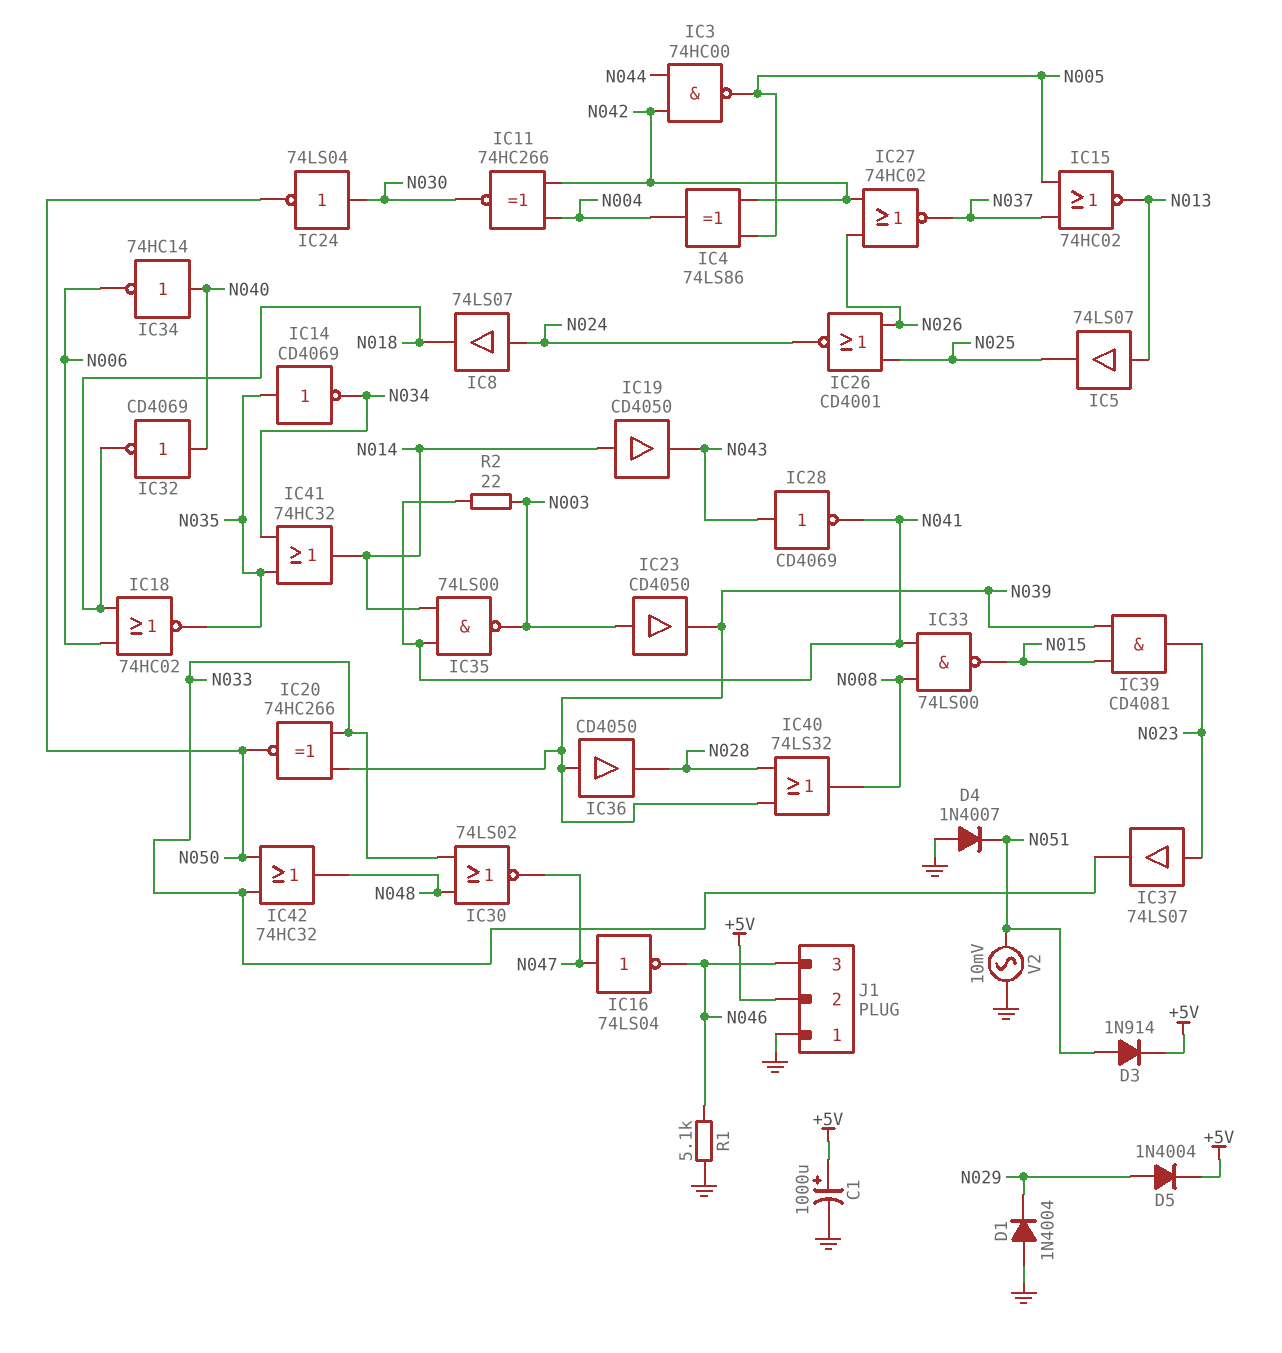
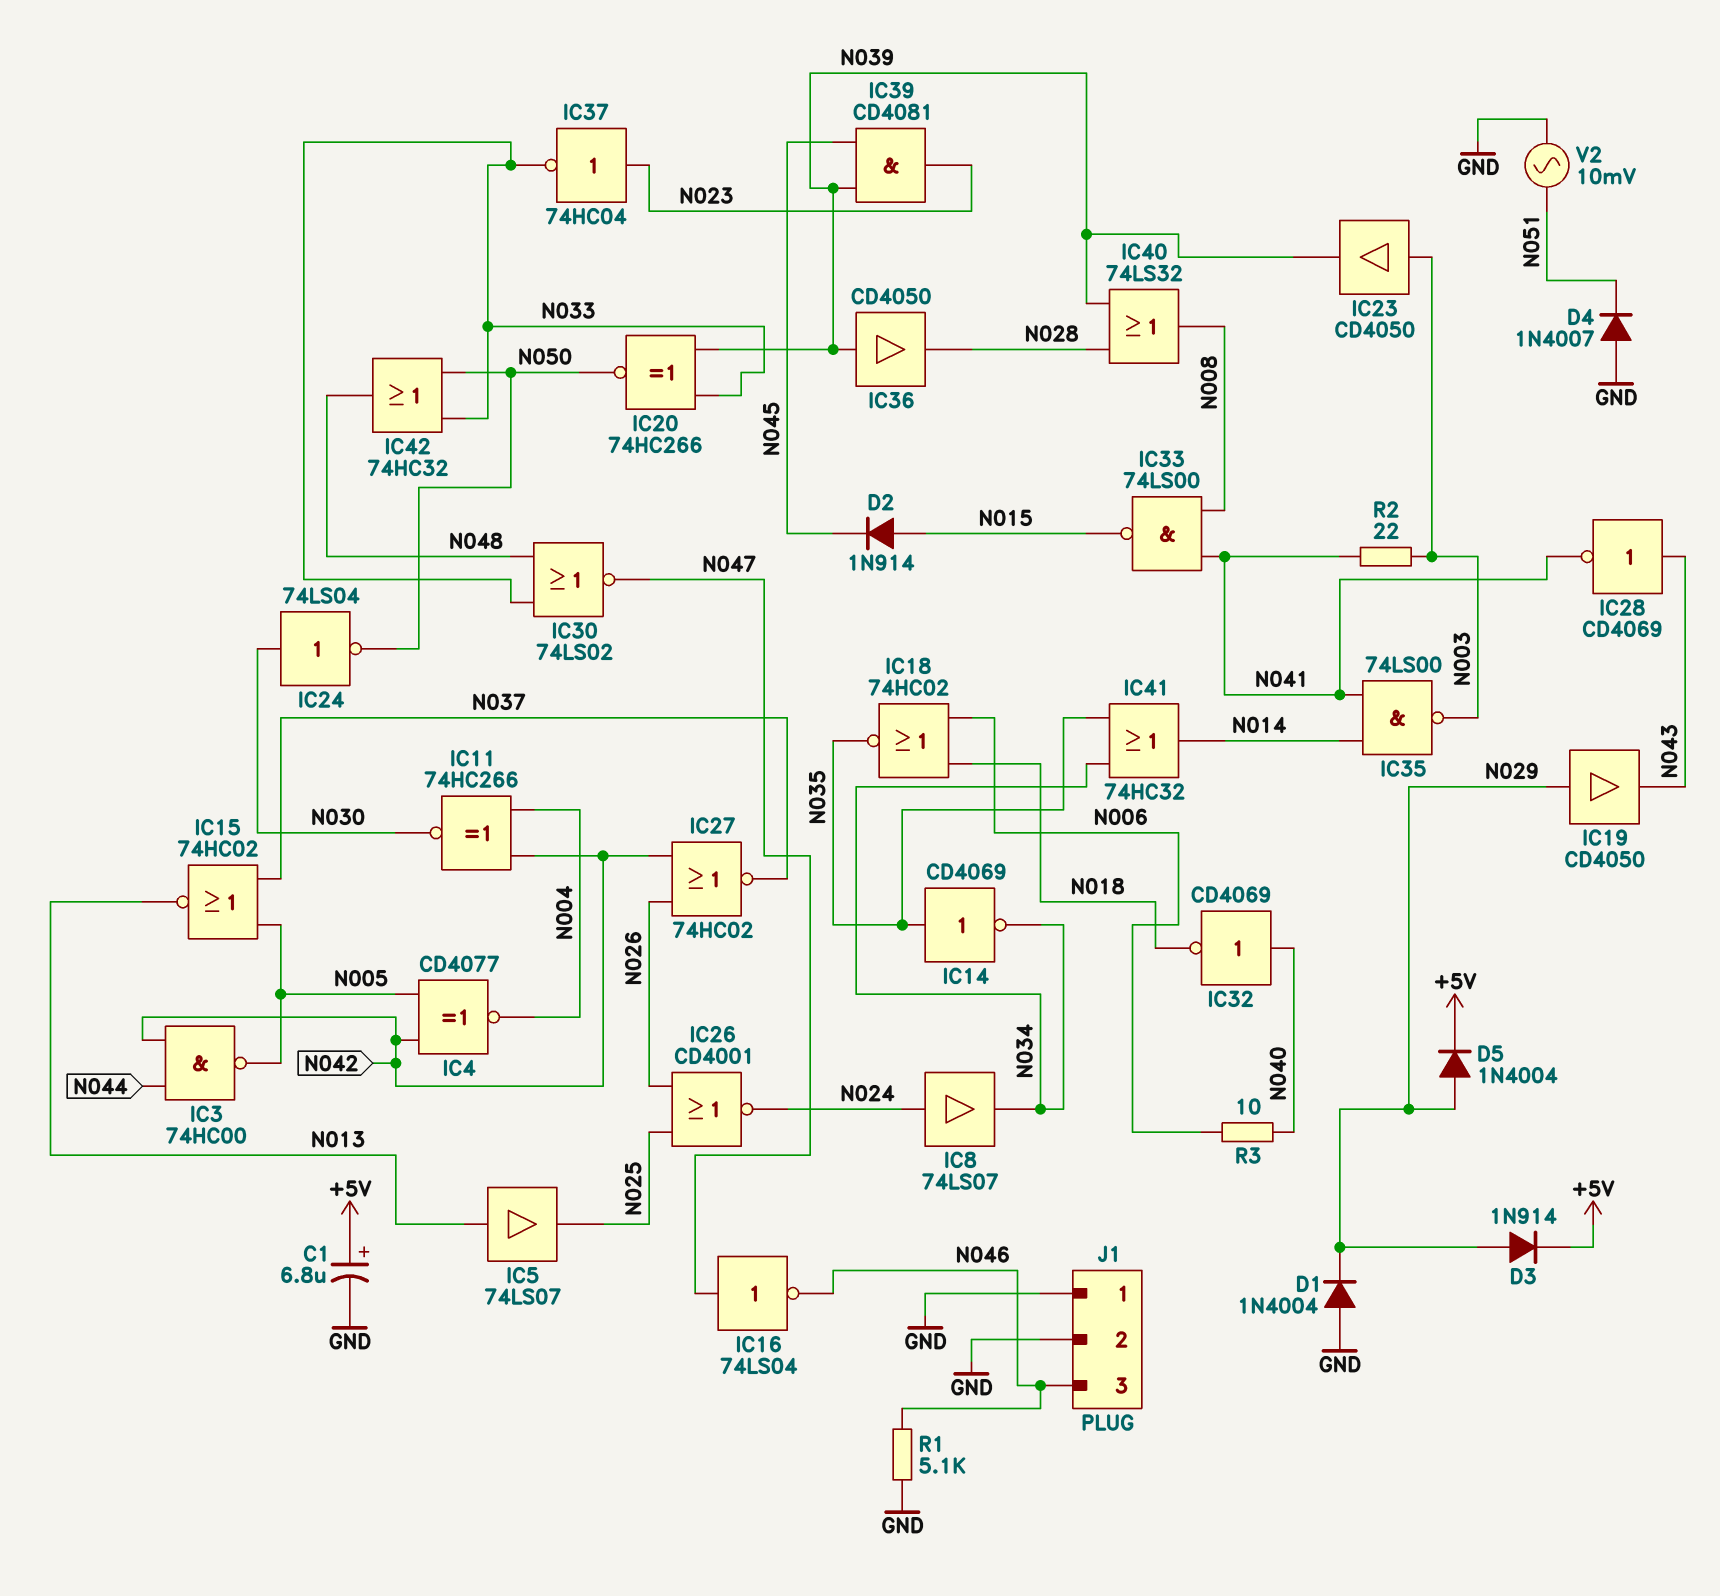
C1: 1000uF (plus +5V, minus GND) -> 6.8uF (plus +5V, minus GND)
D2: none -> diode 1N914 (A N015, K N045)
D3: diode 1N914 (A N051, K +5V) -> diode 1N914 (A N029, K +5V)
IC4: XOR 74LS86 (in N005, in N042, out N004) -> XNOR CD4077 (in N005, in N042, out N004)
IC8: buffer 74LS07 (in N024, out N018) -> buffer 74LS07 (in N024, out N034)
IC19: buffer CD4050 (in N014, out N043) -> buffer CD4050 (in N029, out N043)
IC34: NOT 74HC14 (in N040, out N006) -> none
IC37: buffer 74LS07 (in N023, out N033) -> NOT 74HC04 (in N023, out N033)
IC39: AND CD4081 (in N015, in N039, out N023) -> AND CD4081 (in N039, in N045, out N023)
J1 pin 2: +5V -> GND
R3: none -> 10 (N006, N040)

